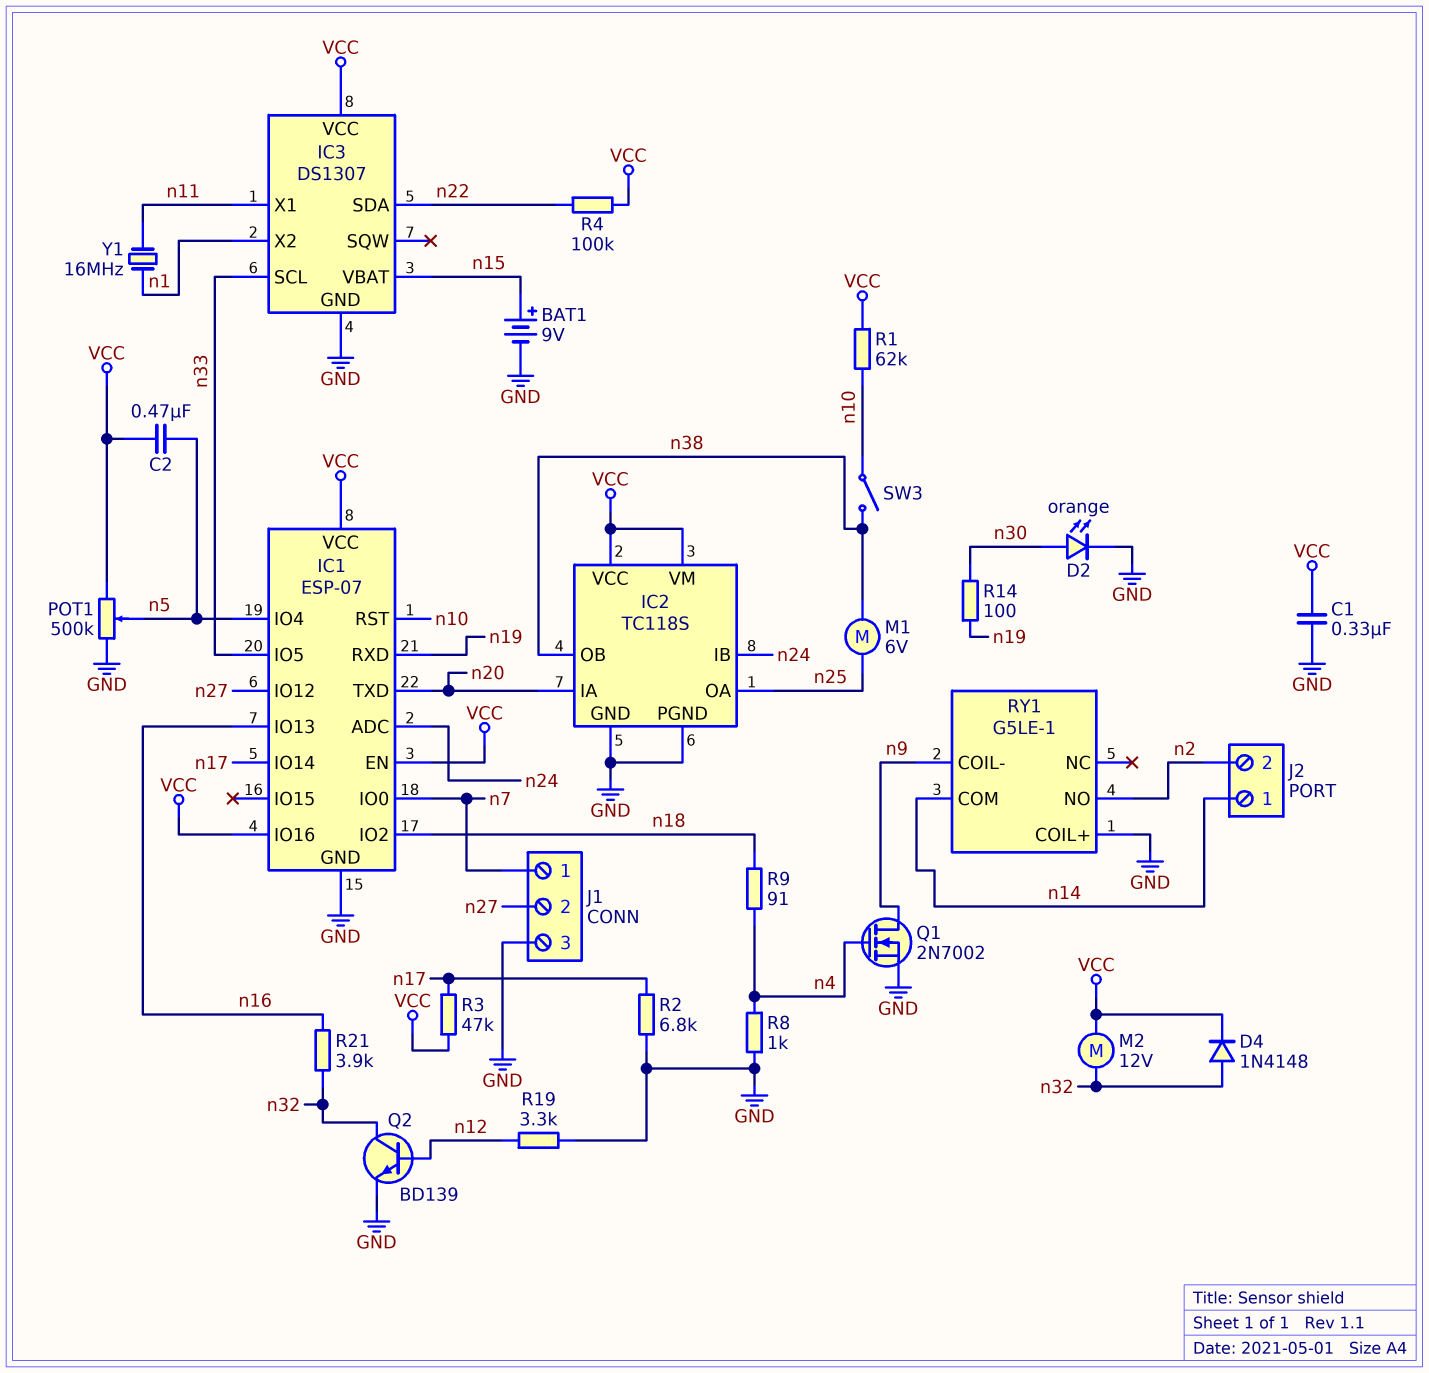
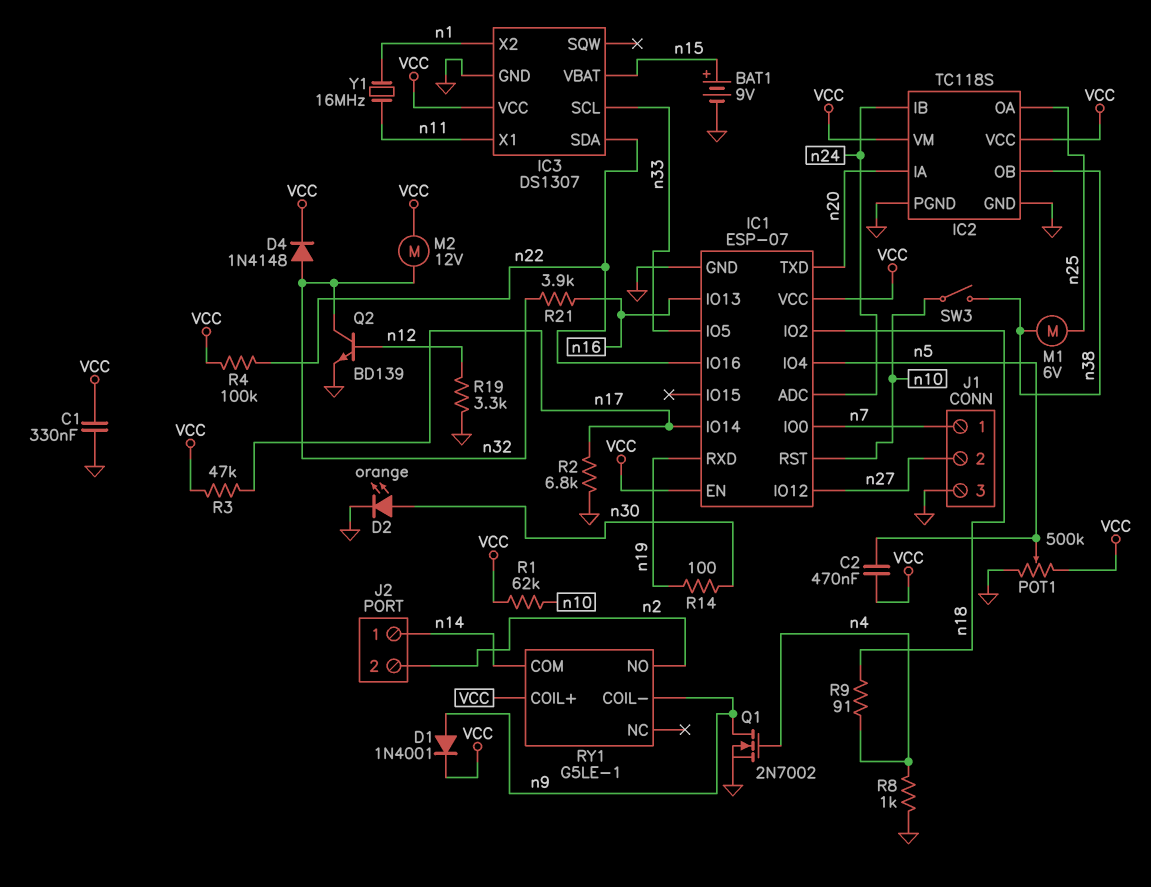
D1: none -> diode 1N4001 (A n9, K VCC)
IC1 pin IO16: VCC -> n22
RY1 pin COIL+: GND -> VCC

